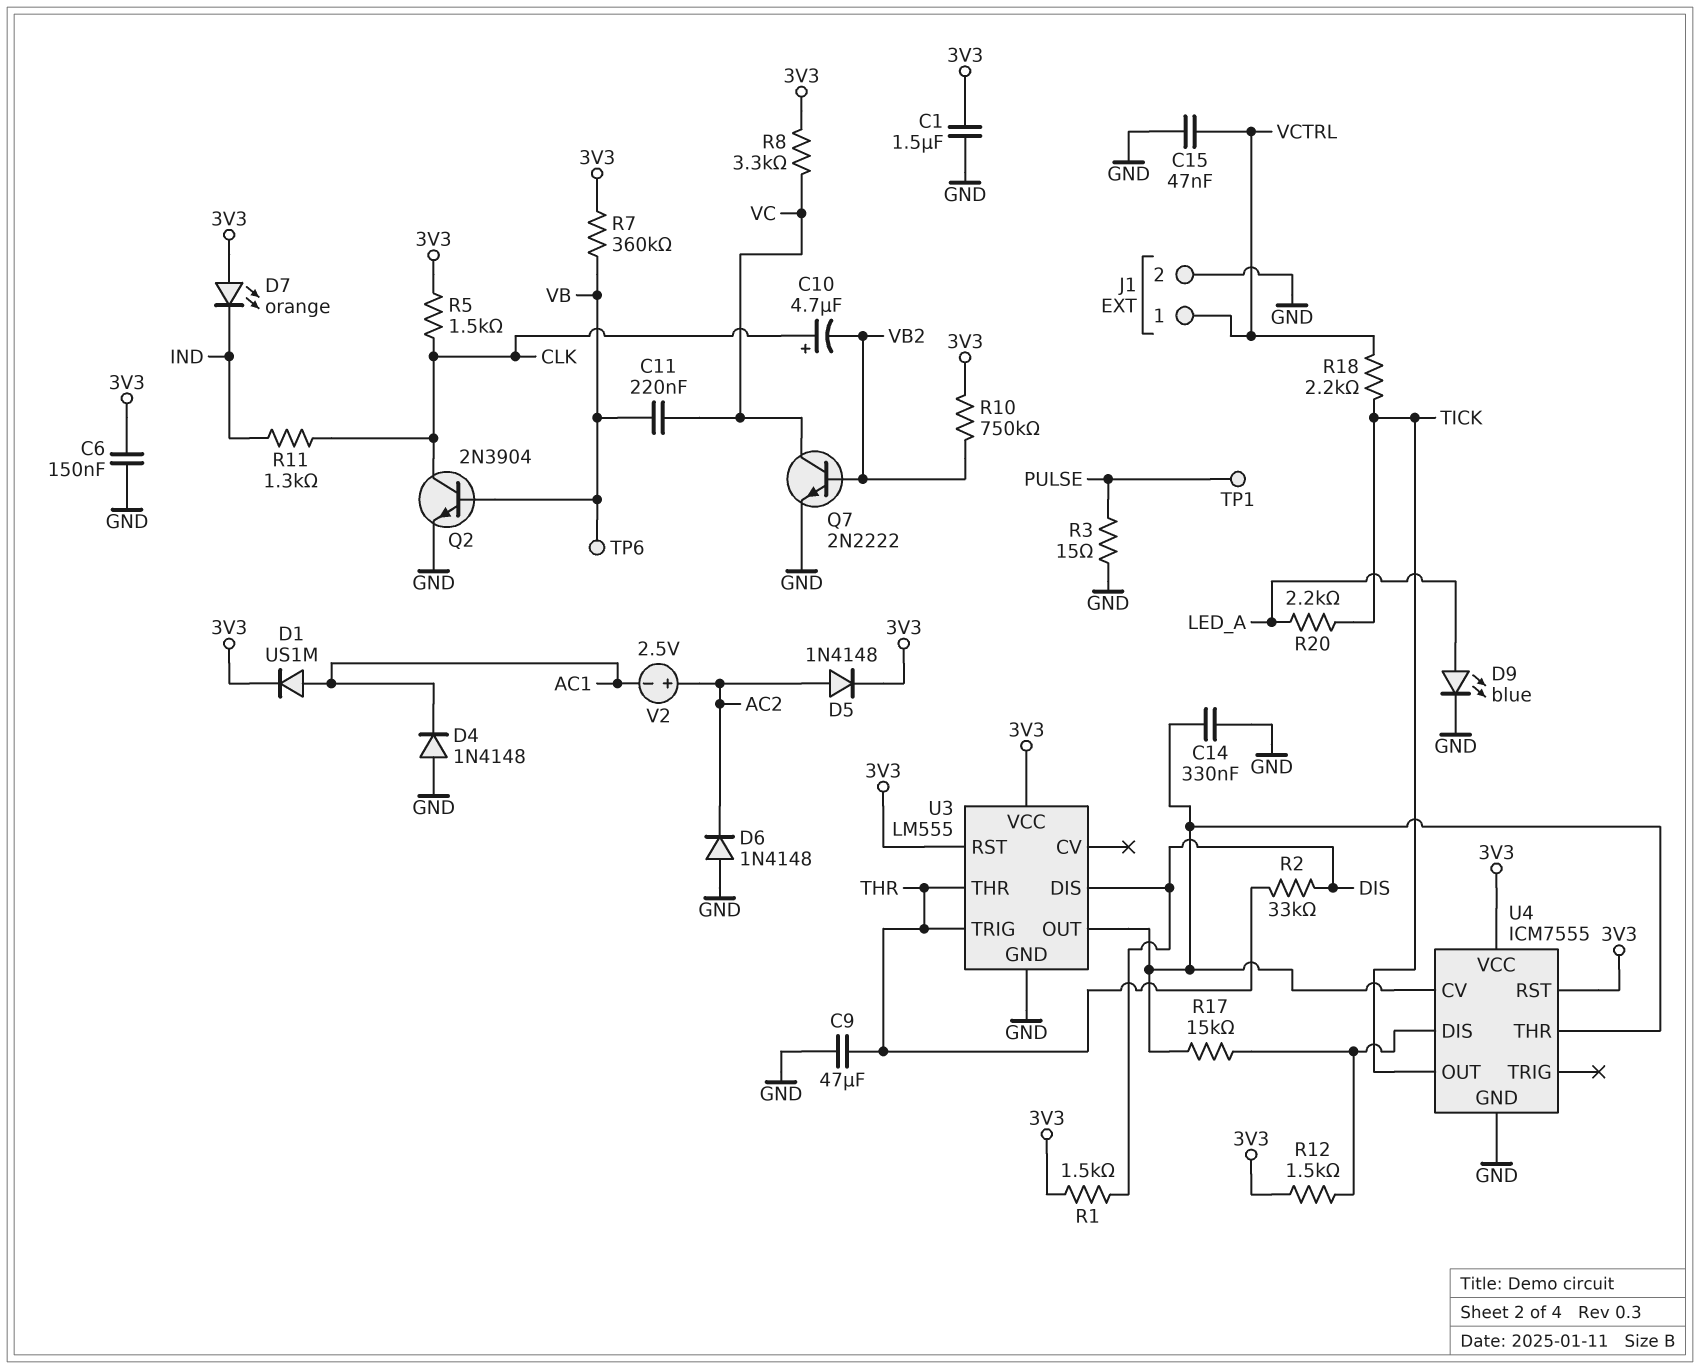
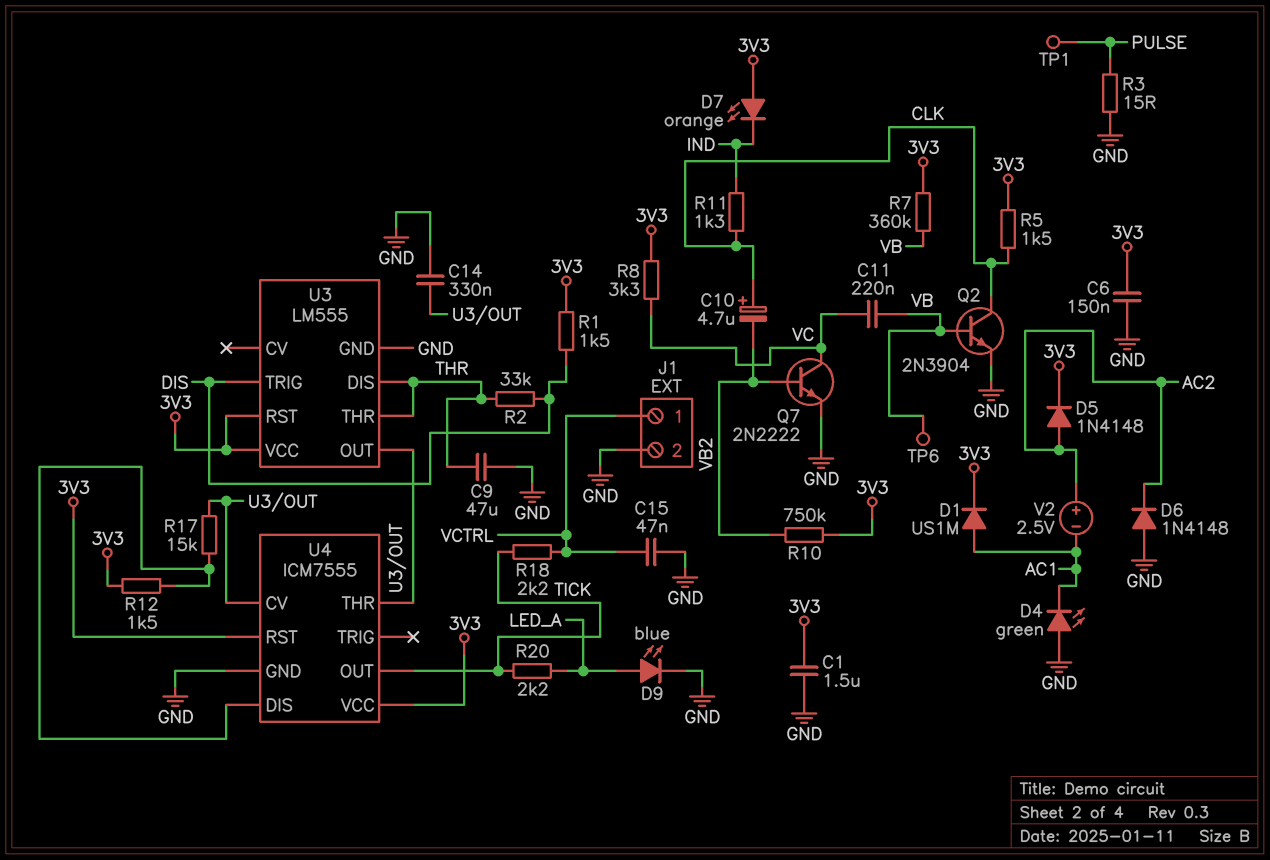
D4: diode 1N4148 (A GND, K AC1) -> LED green (A GND, K AC1)
U3 pin DIS: DIS -> THR
U3 pin TRIG: THR -> DIS

